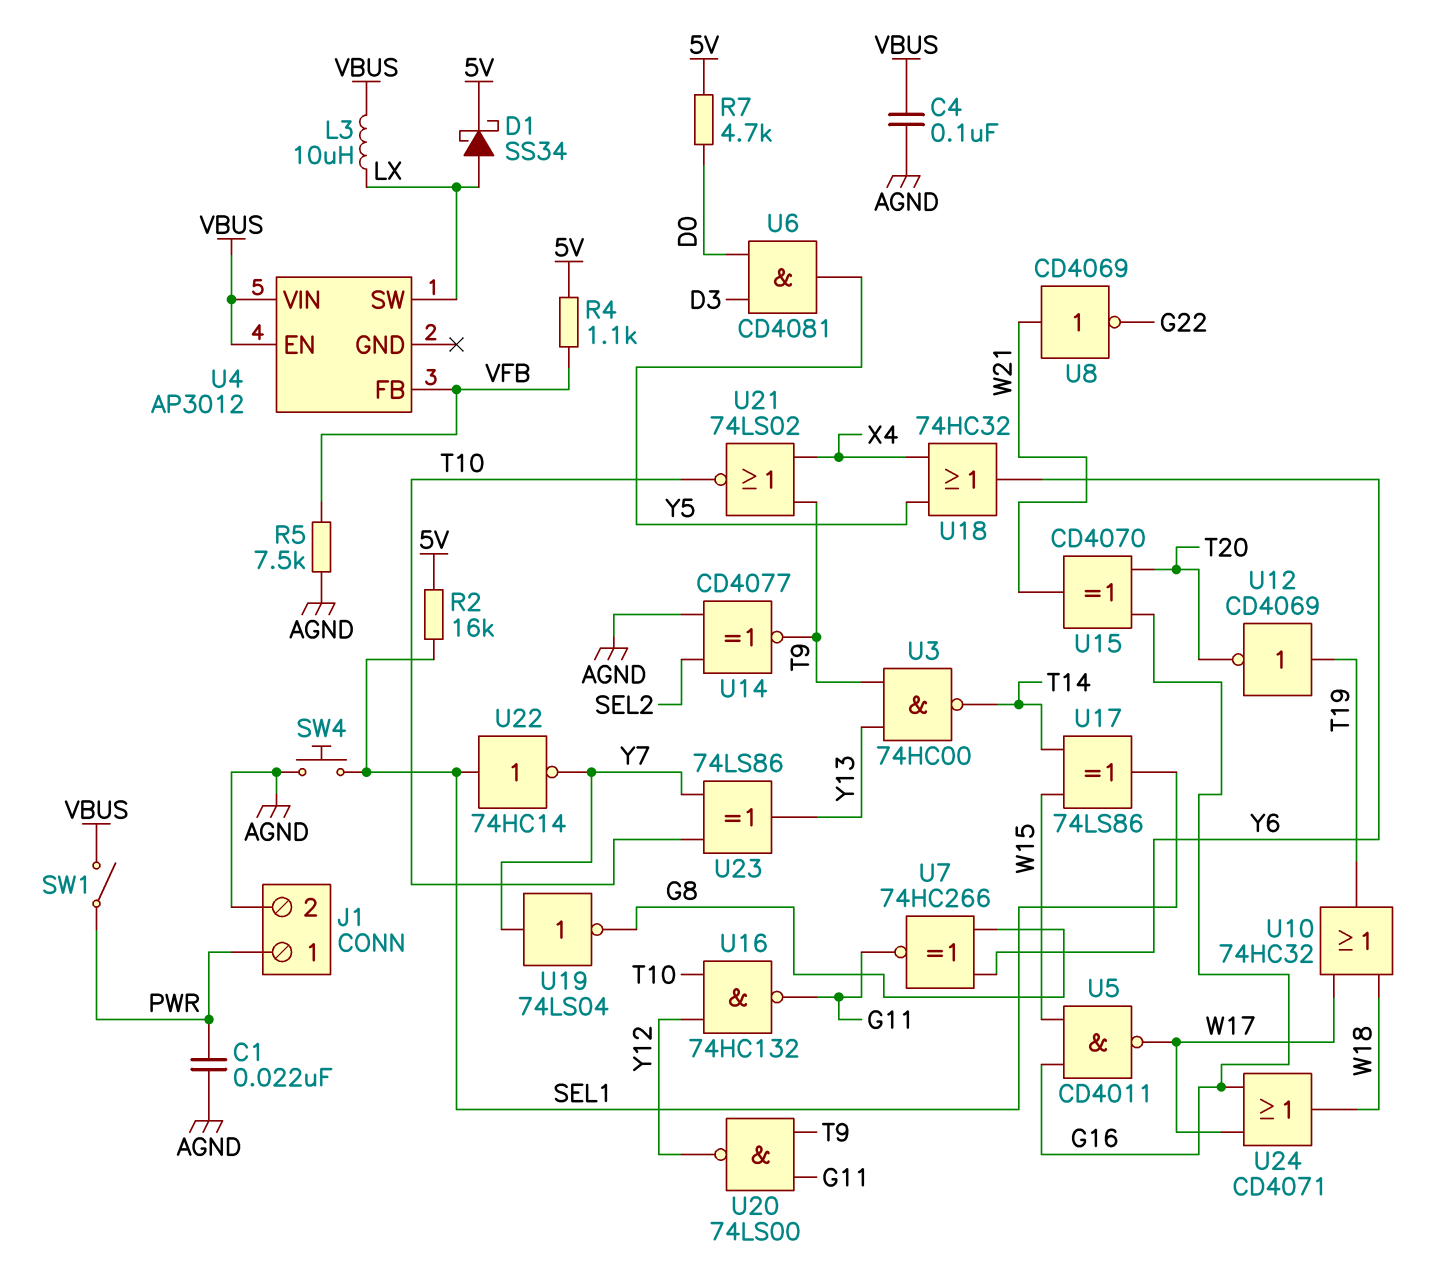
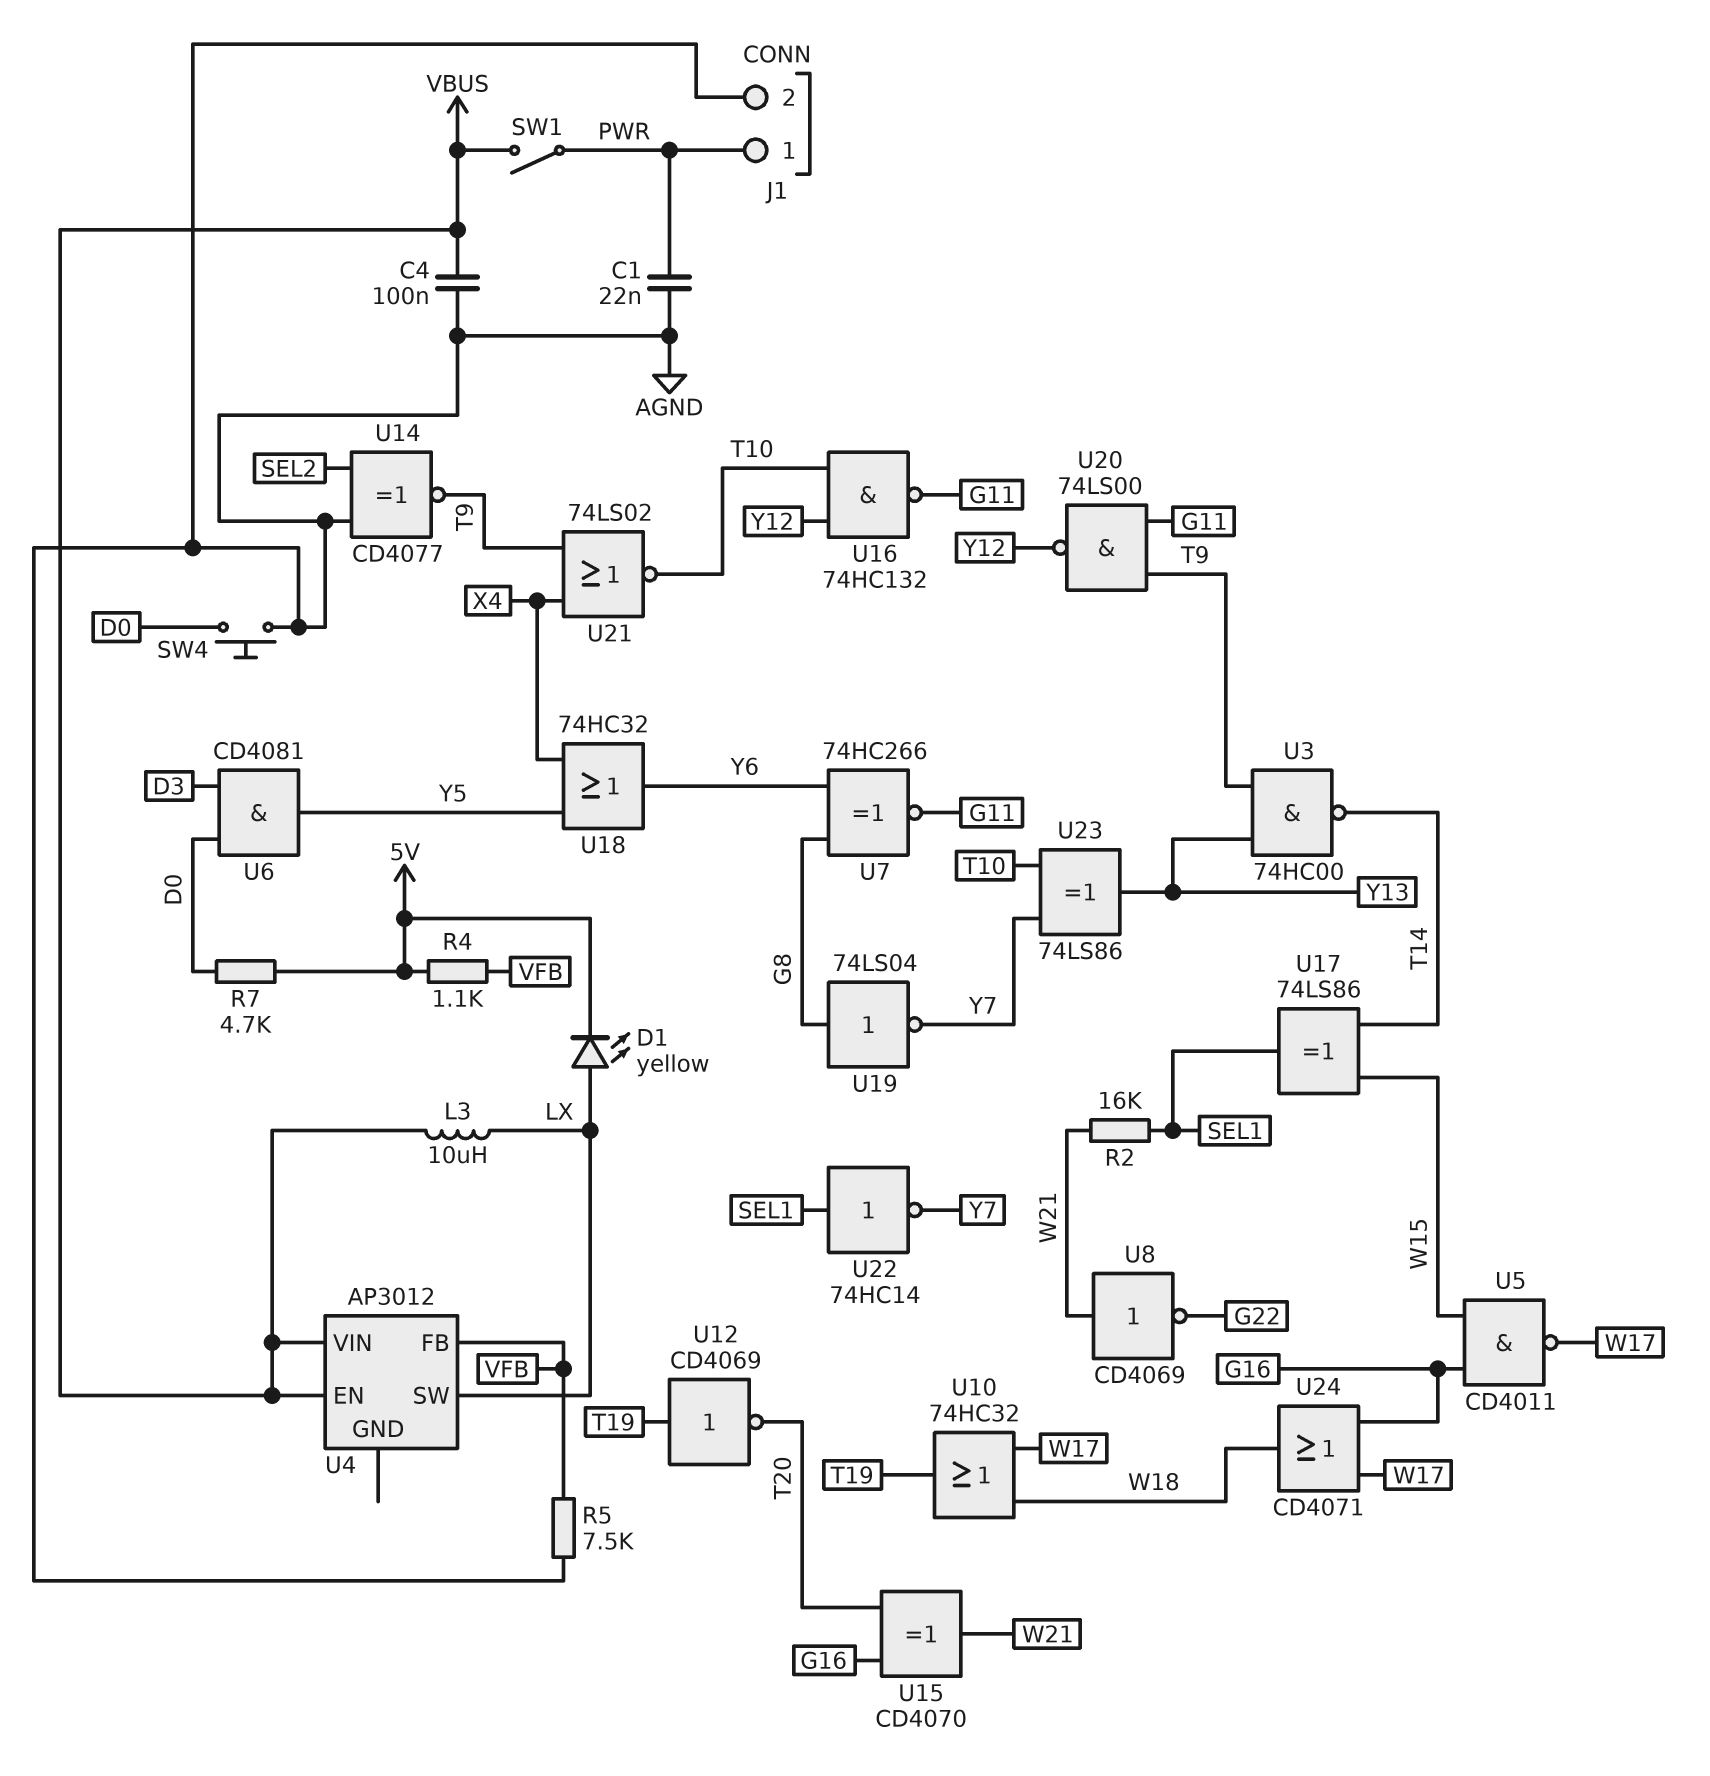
D1: schottky SS34 (A LX, K 5V) -> LED yellow (A LX, K 5V)
R2: 16k (5V, SEL1) -> 16k (SEL1, W21)
SW4: button (AGND, SEL1) -> button (AGND, D0)
U19: NOT 74LS04 (in Y7, out G8) -> NOT 74LS04 (in G8, out Y7)

